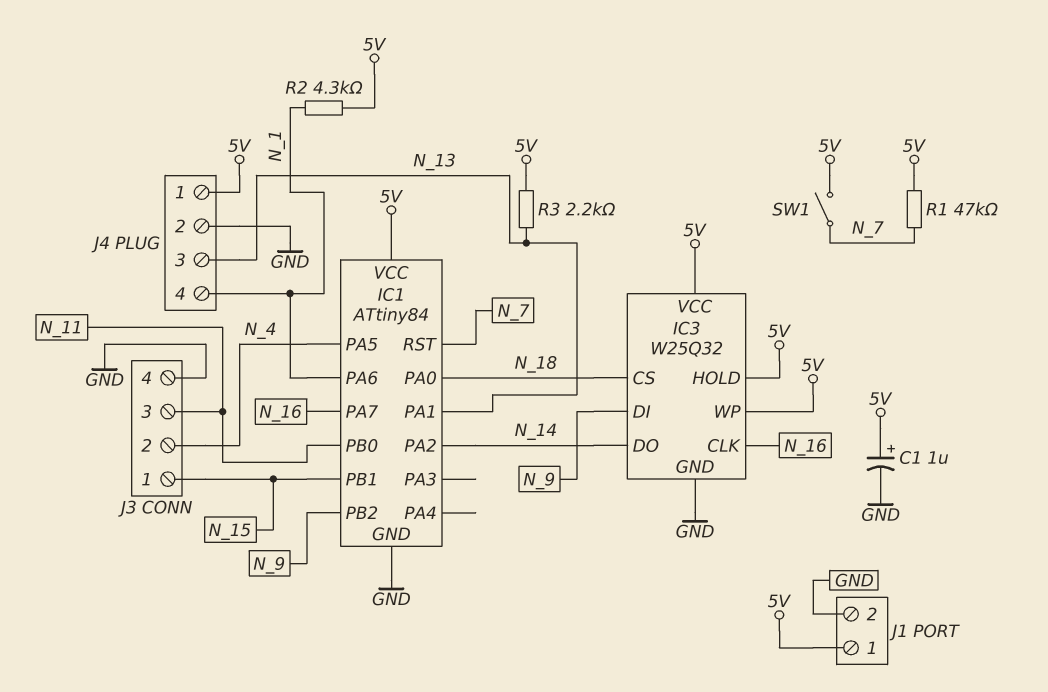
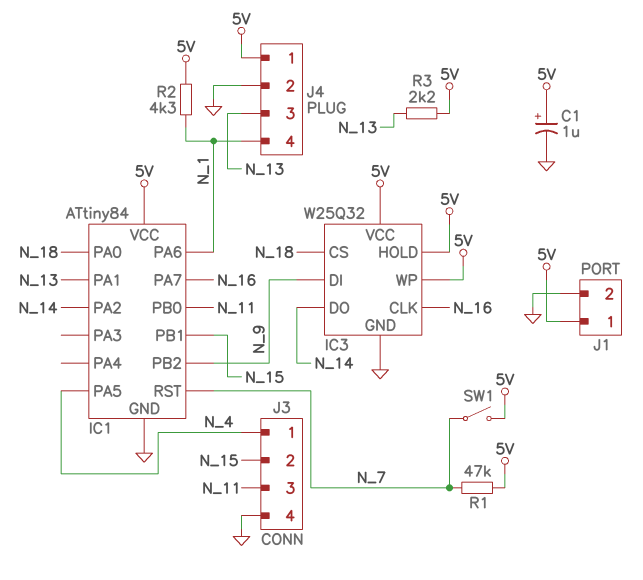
J3 pin 1: N_15 -> N_4
J3 pin 2: N_4 -> N_15

